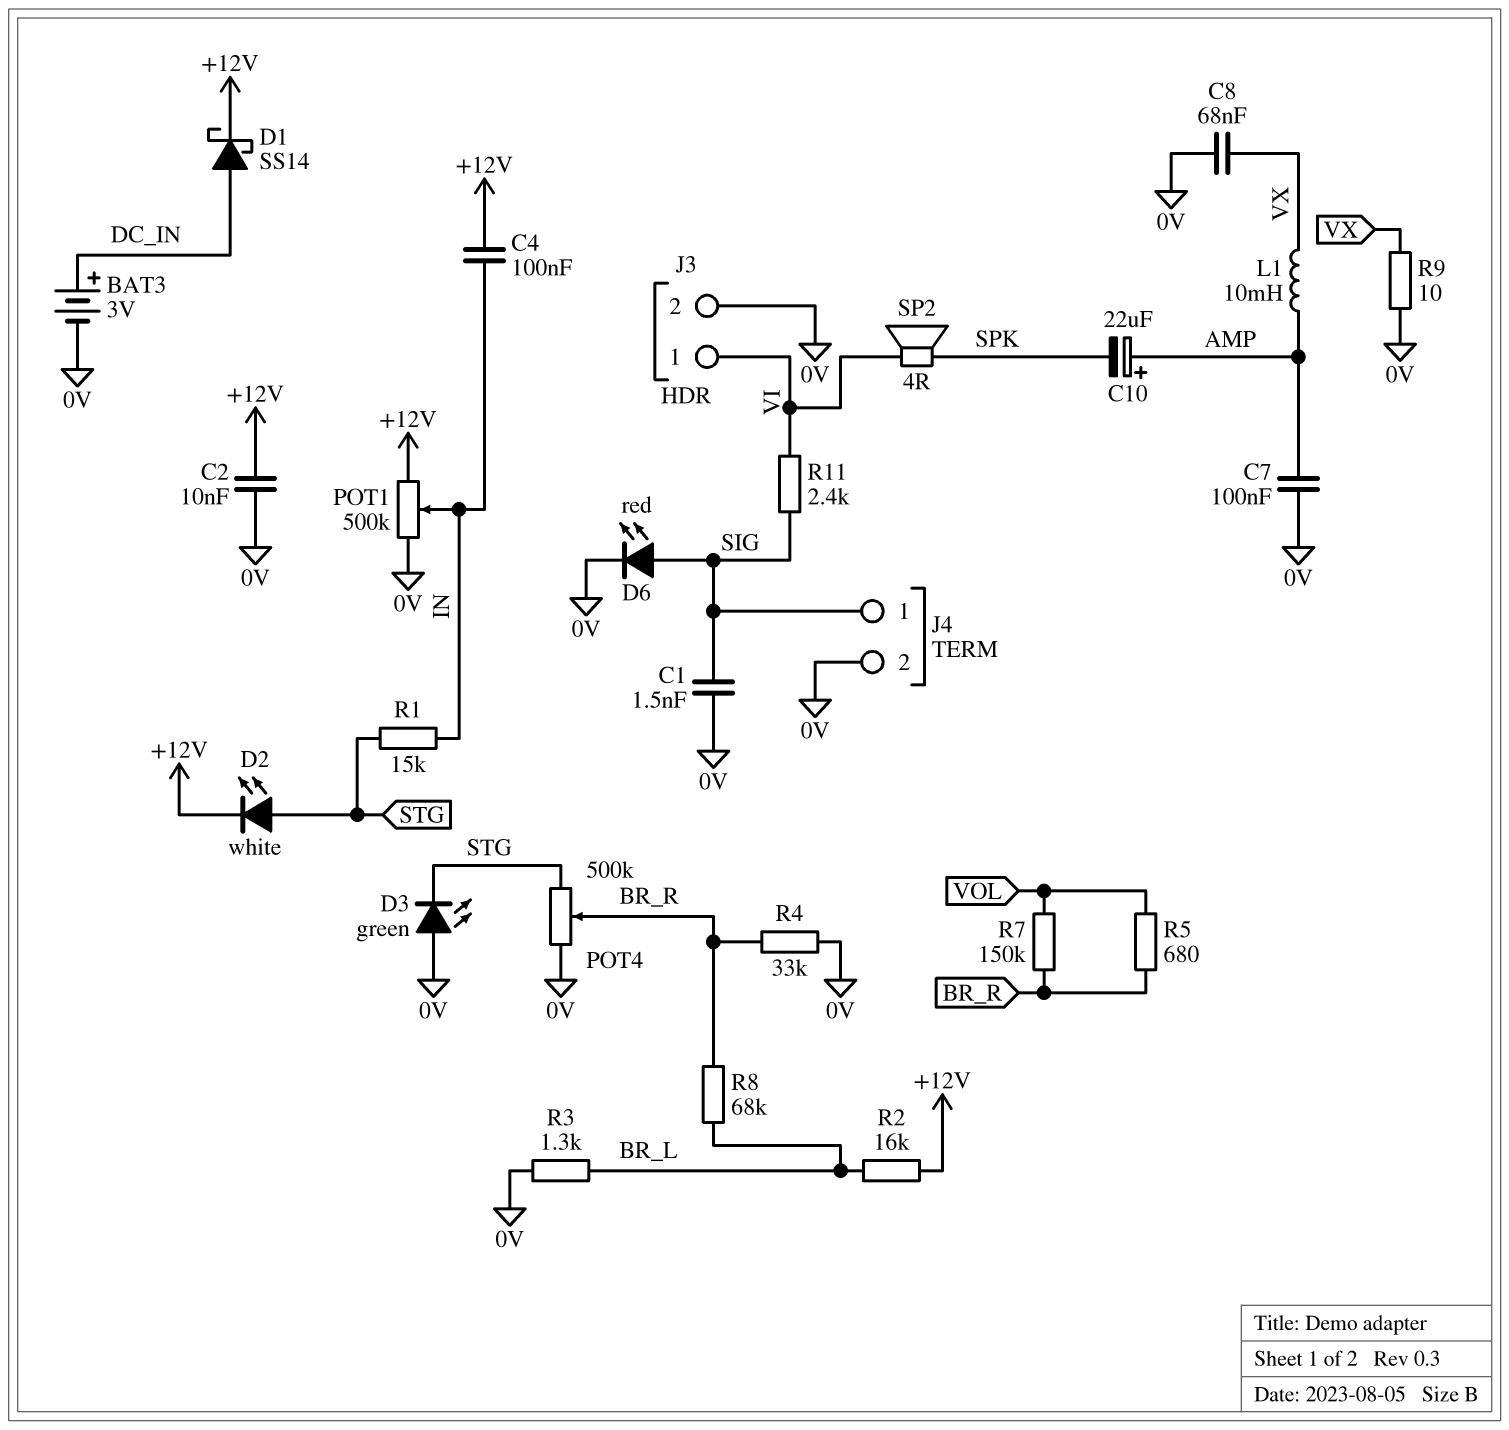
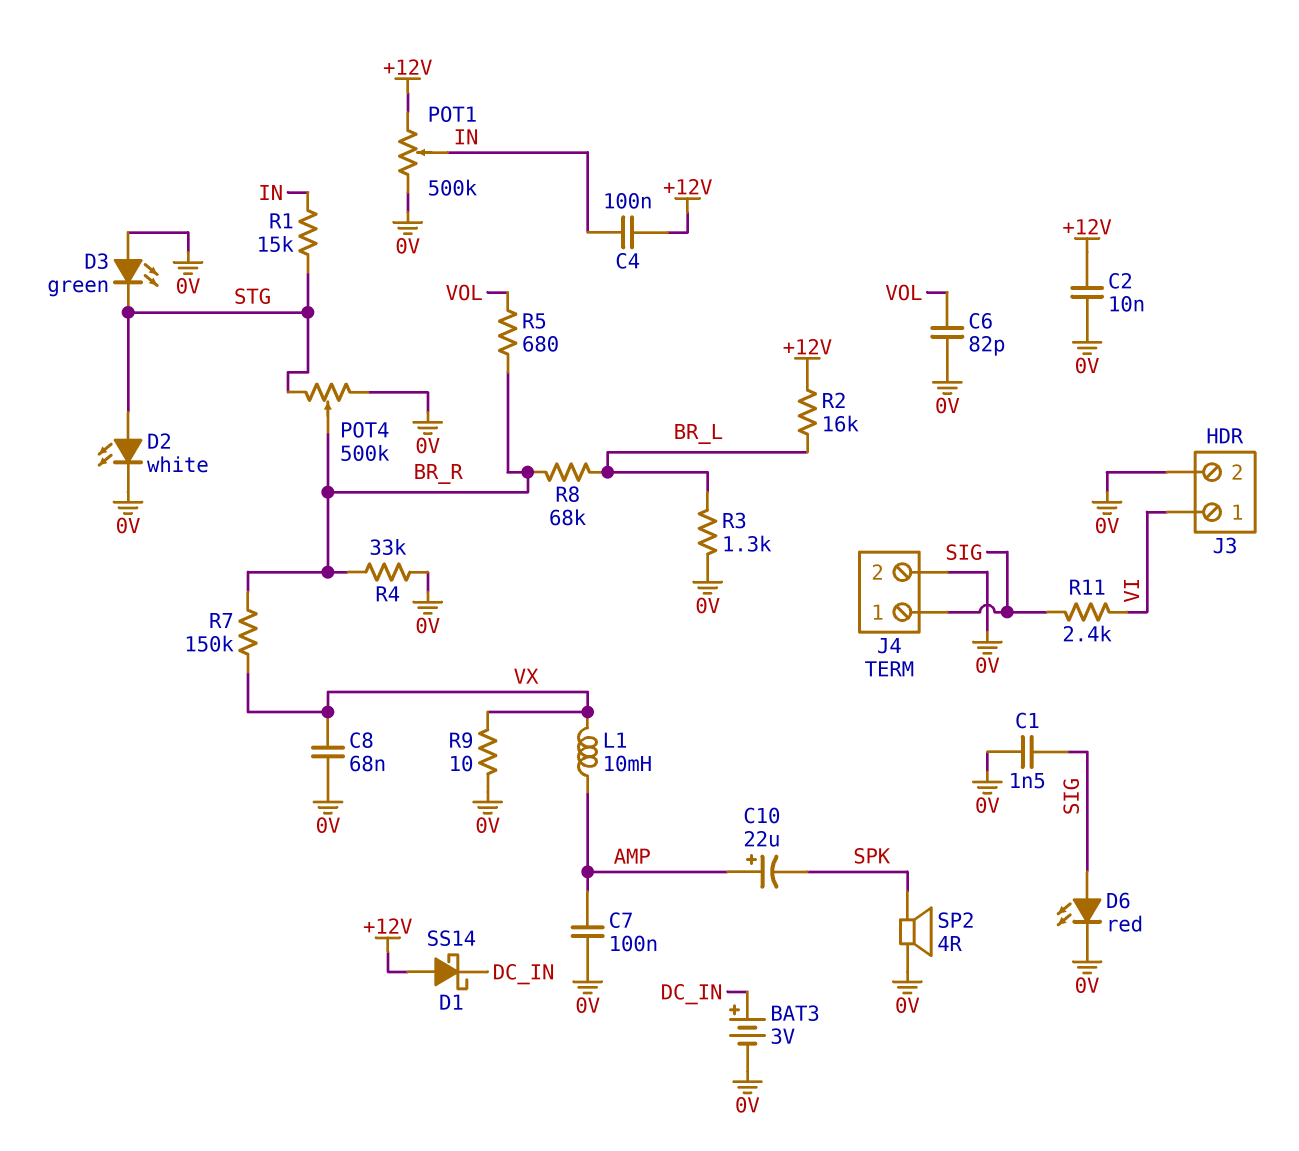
C6: none -> 82pF (0V, VOL)
D1: schottky SS14 (A DC_IN, K +12V) -> schottky SS14 (A +12V, K DC_IN)
D2: LED white (A STG, K +12V) -> LED white (A STG, K 0V)
R7: 150k (BR_R, VOL) -> 150k (BR_R, VX)
SP2: speaker 4R (SPK, VI) -> speaker 4R (0V, SPK)

